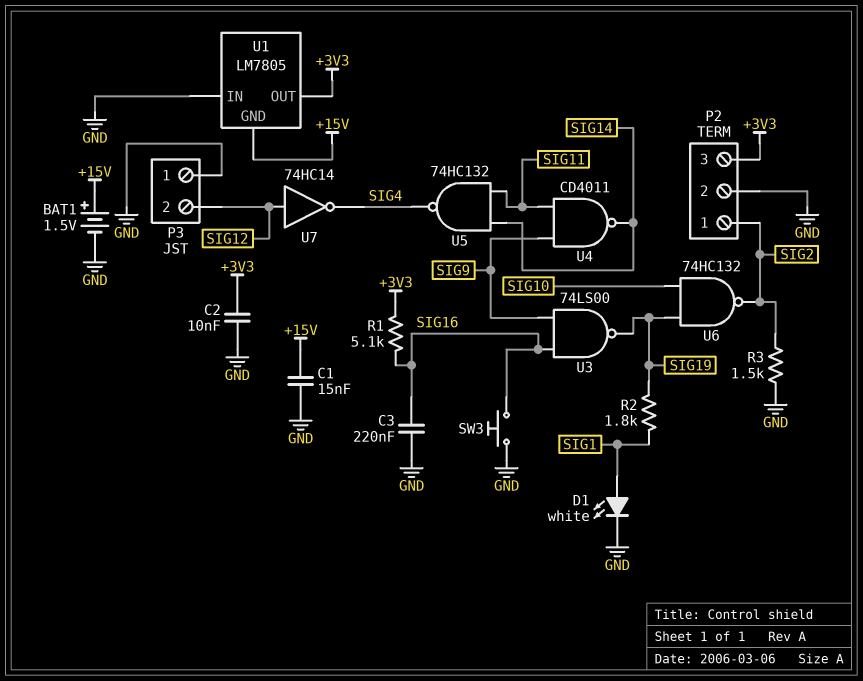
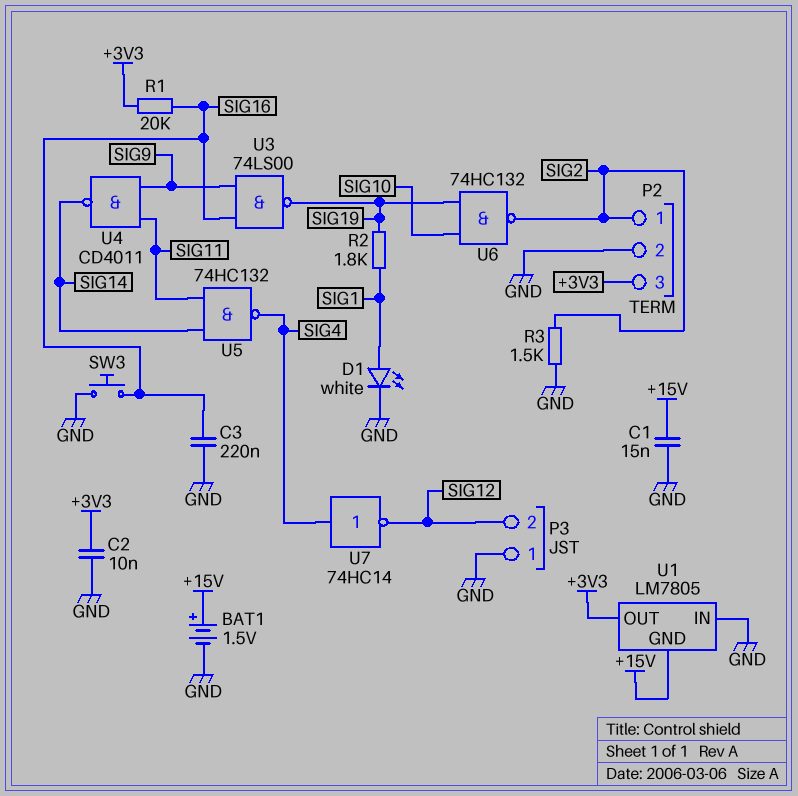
R1: 5.1k (+3V3, SIG16) -> 20k (+3V3, SIG16)
U7: NOT 74HC14 (in SIG12, out SIG4) -> NOT 74HC14 (in SIG4, out SIG12)

